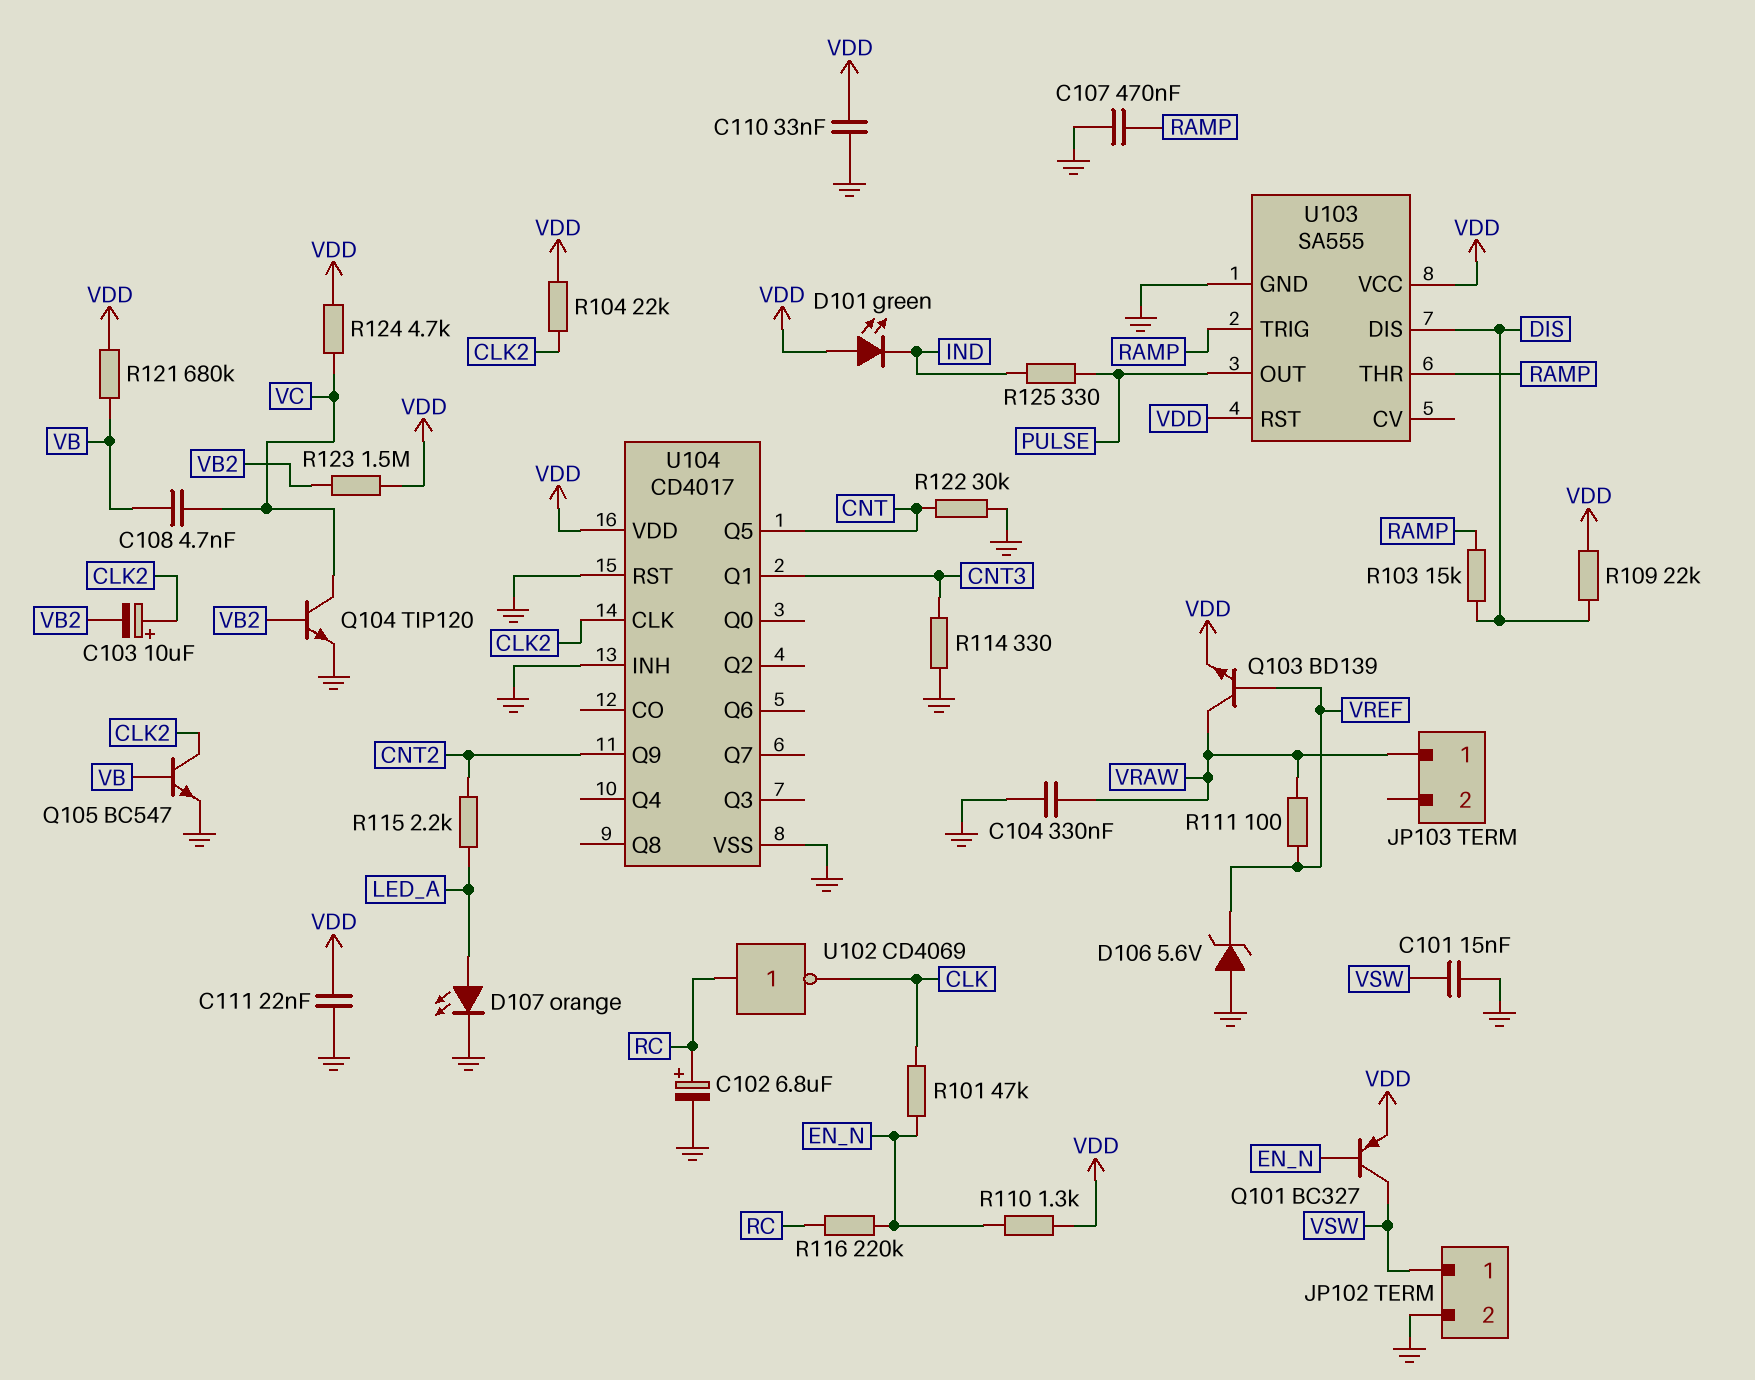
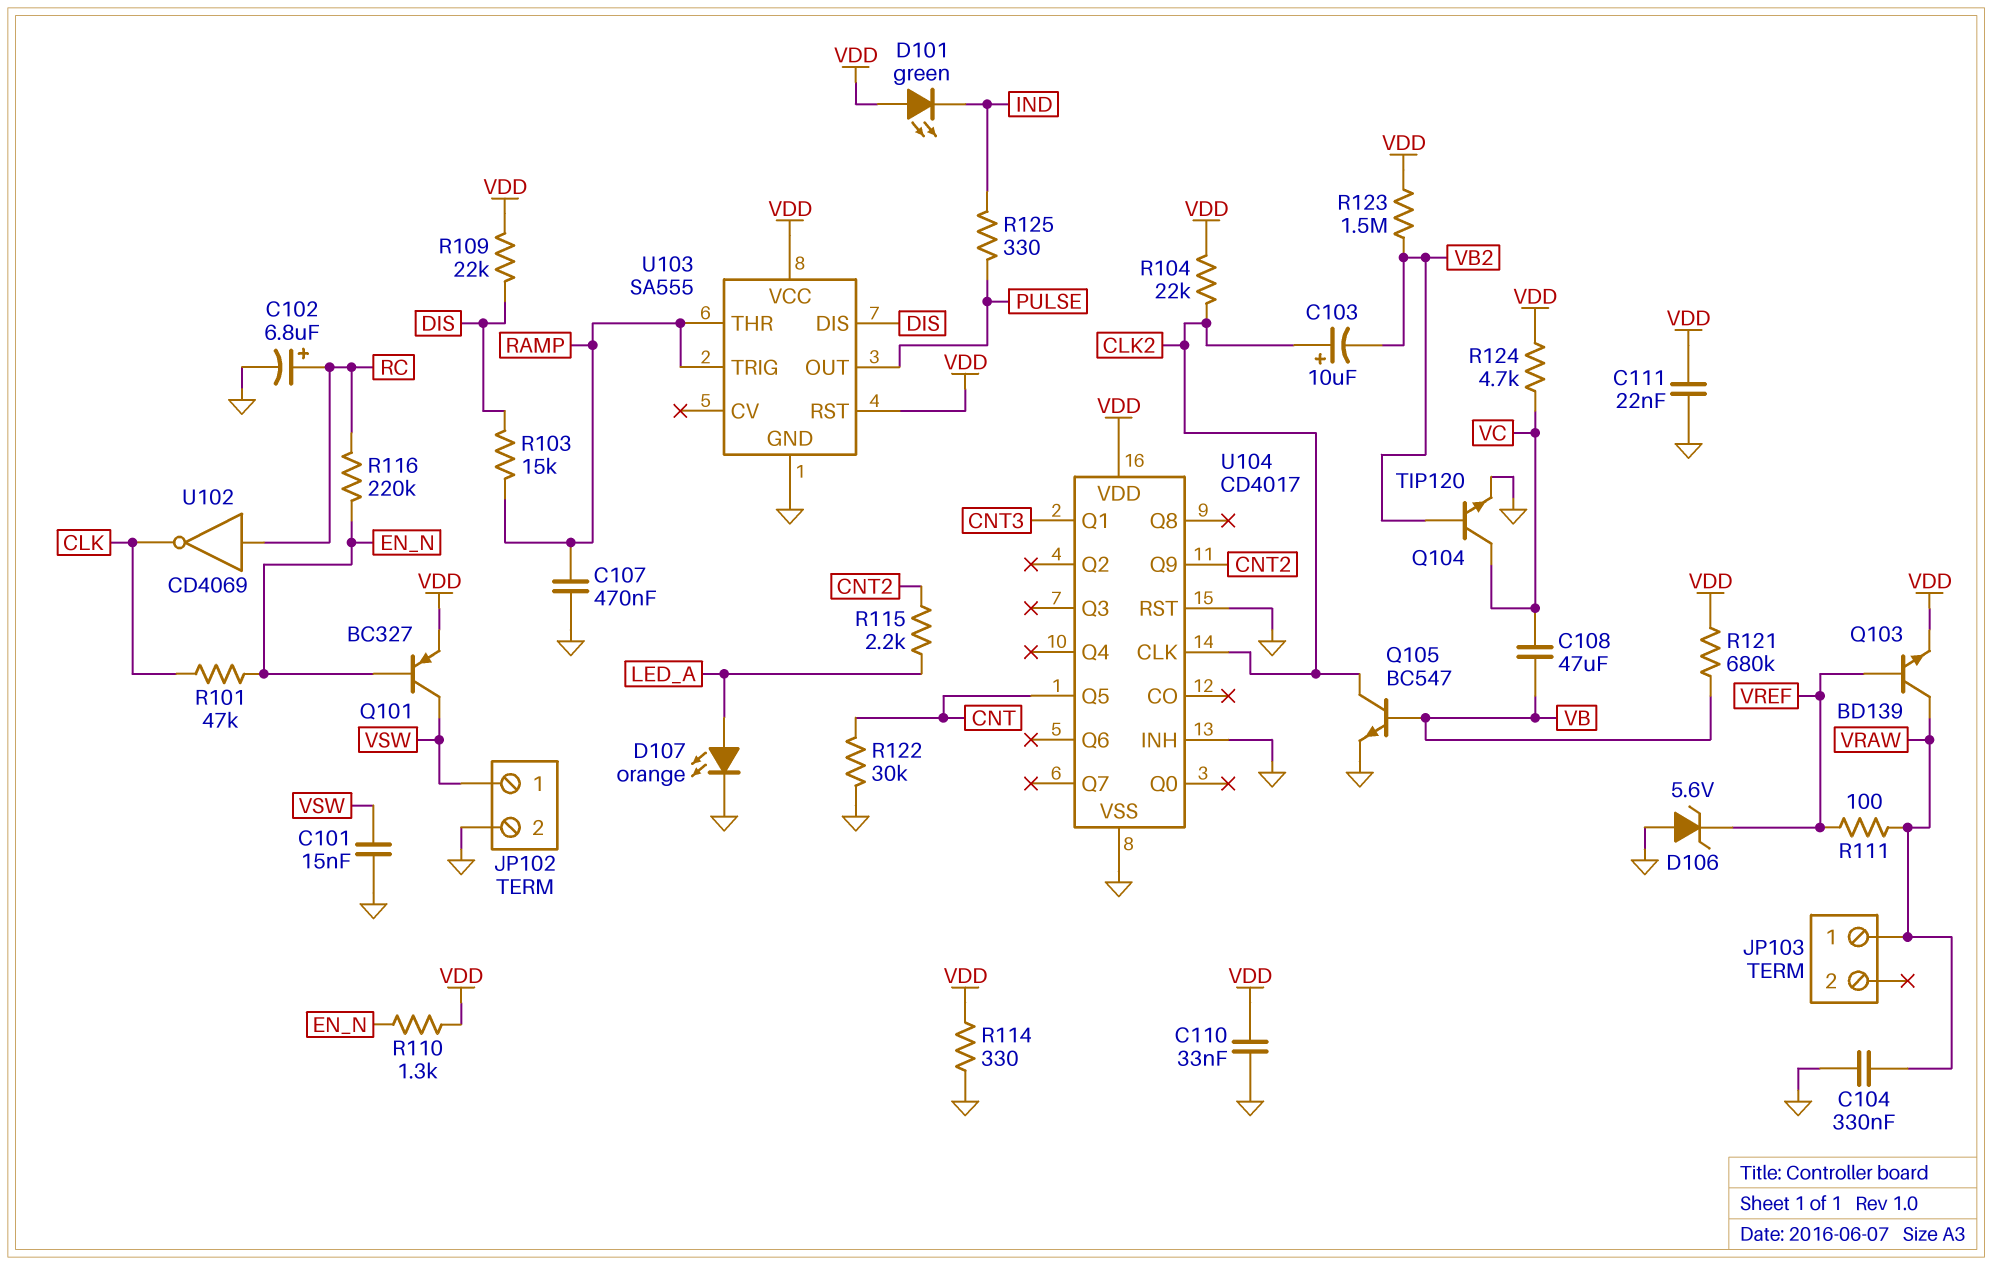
C108: 4.7nF (VB, VC) -> 47uF (VB, VC)
R114: 330 (CNT3, GND) -> 330 (GND, VDD)

